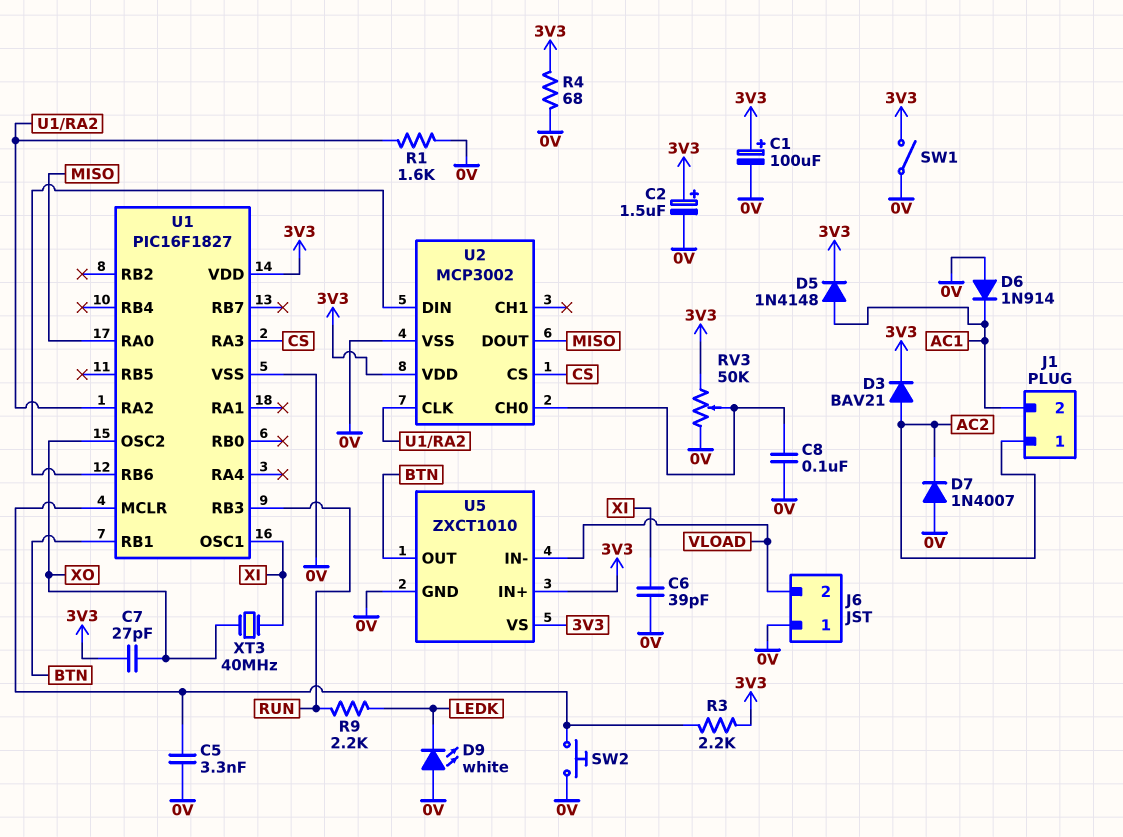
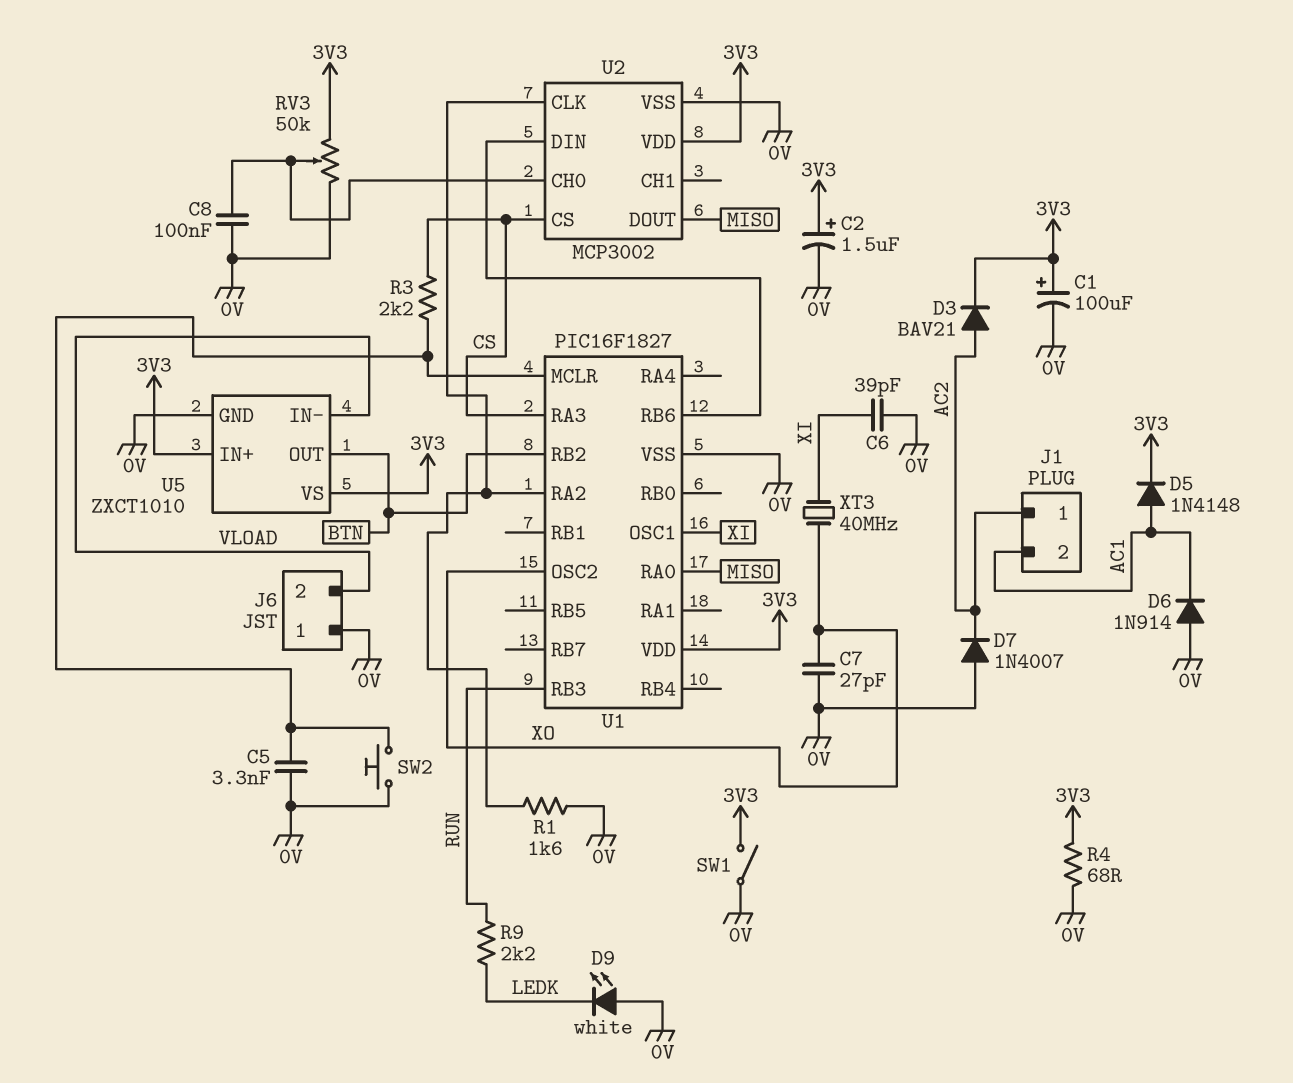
C7: 27pF (3V3, XO) -> 27pF (0V, XO)
R3: 2.2k (3V3, U1/MCLR) -> 2.2k (CS, U1/MCLR)
U1 pin RB1: BTN -> none
U1 pin RB2: none -> BTN

